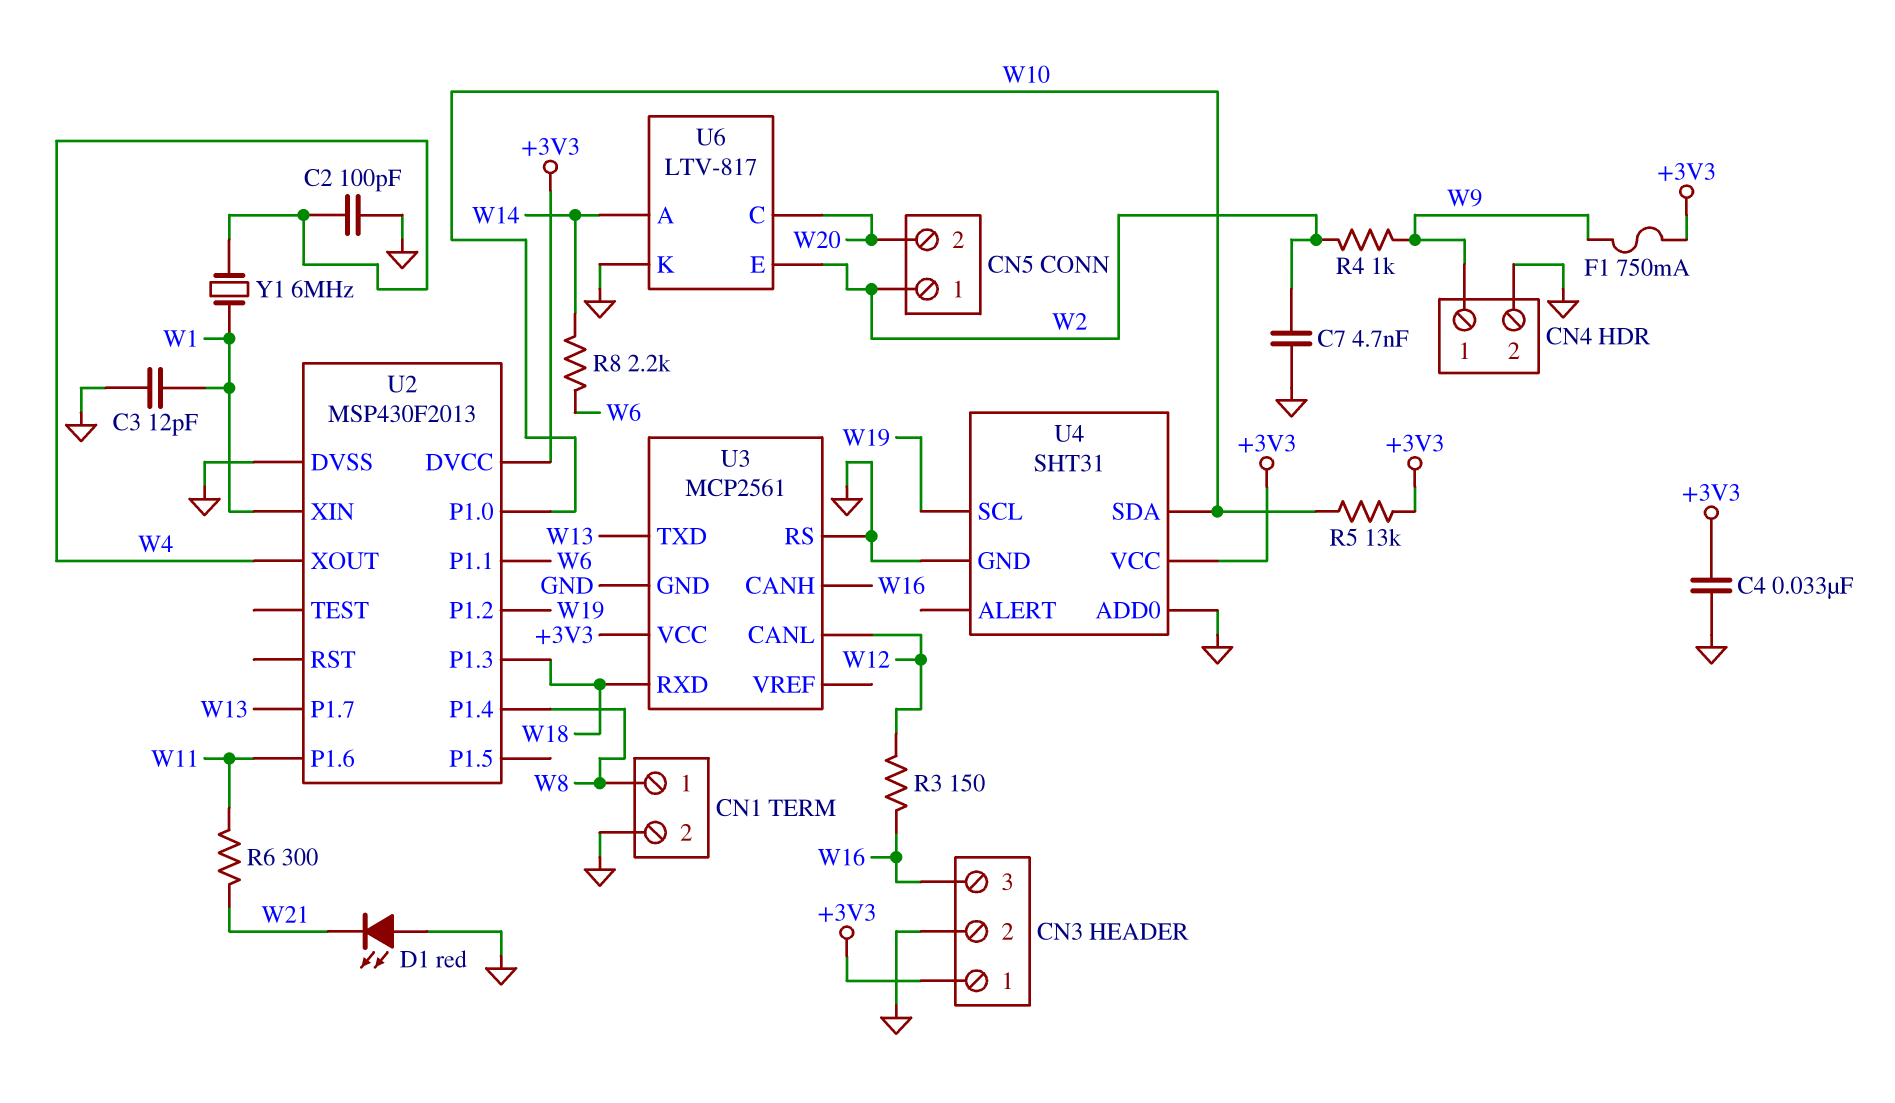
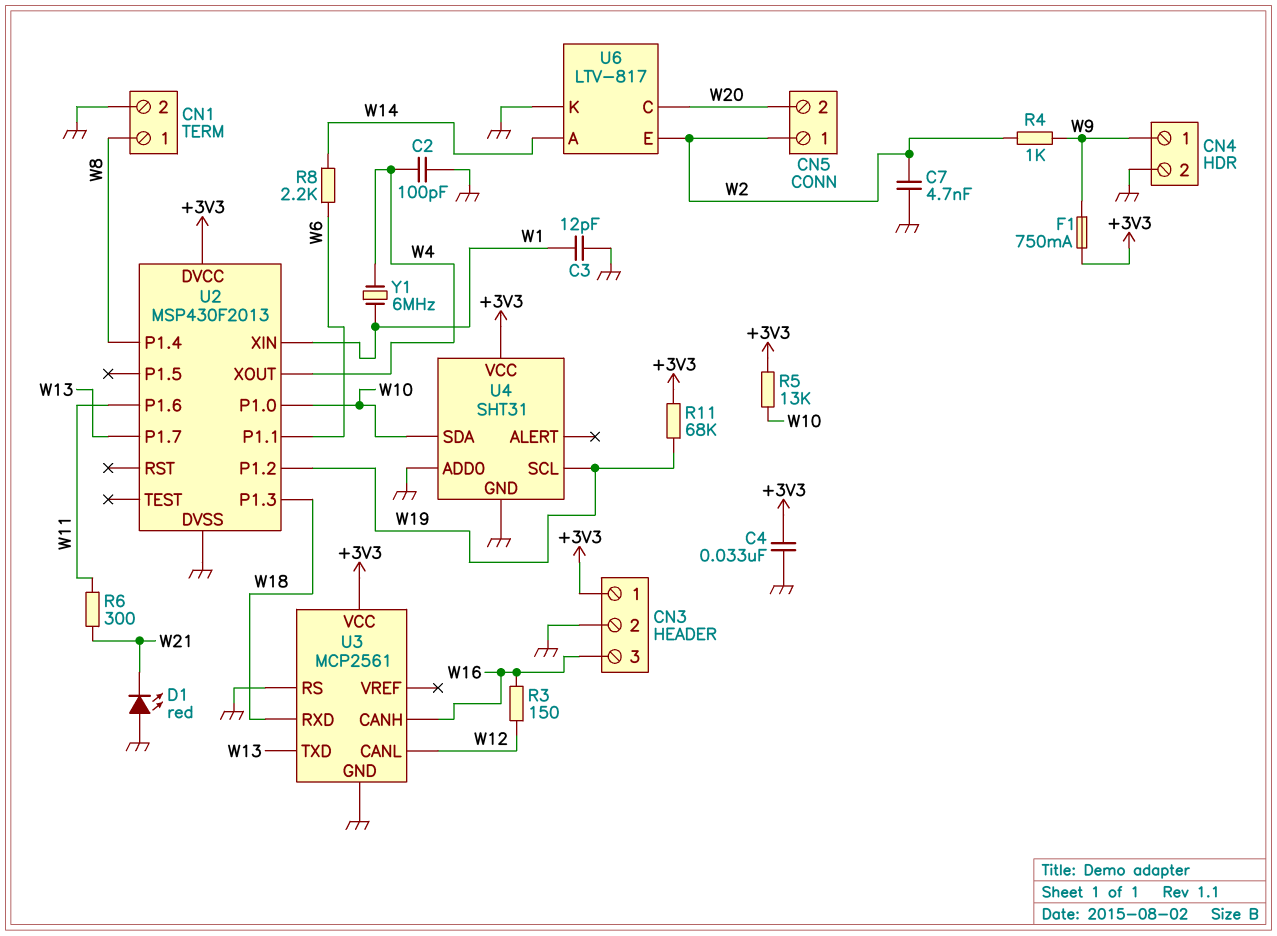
R11: none -> 68k (+3V3, W19)

